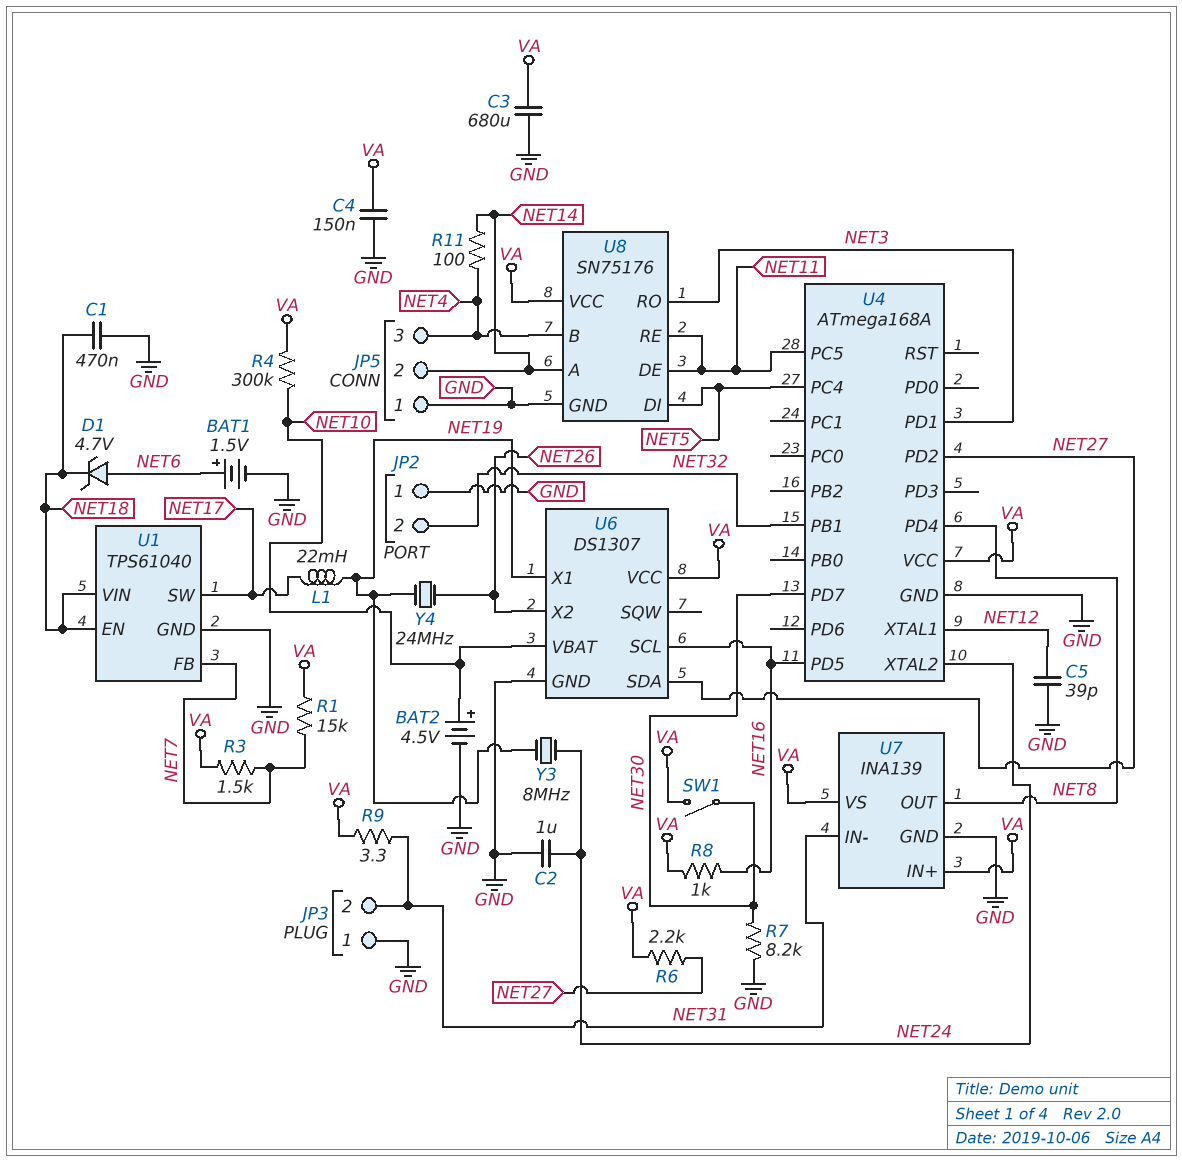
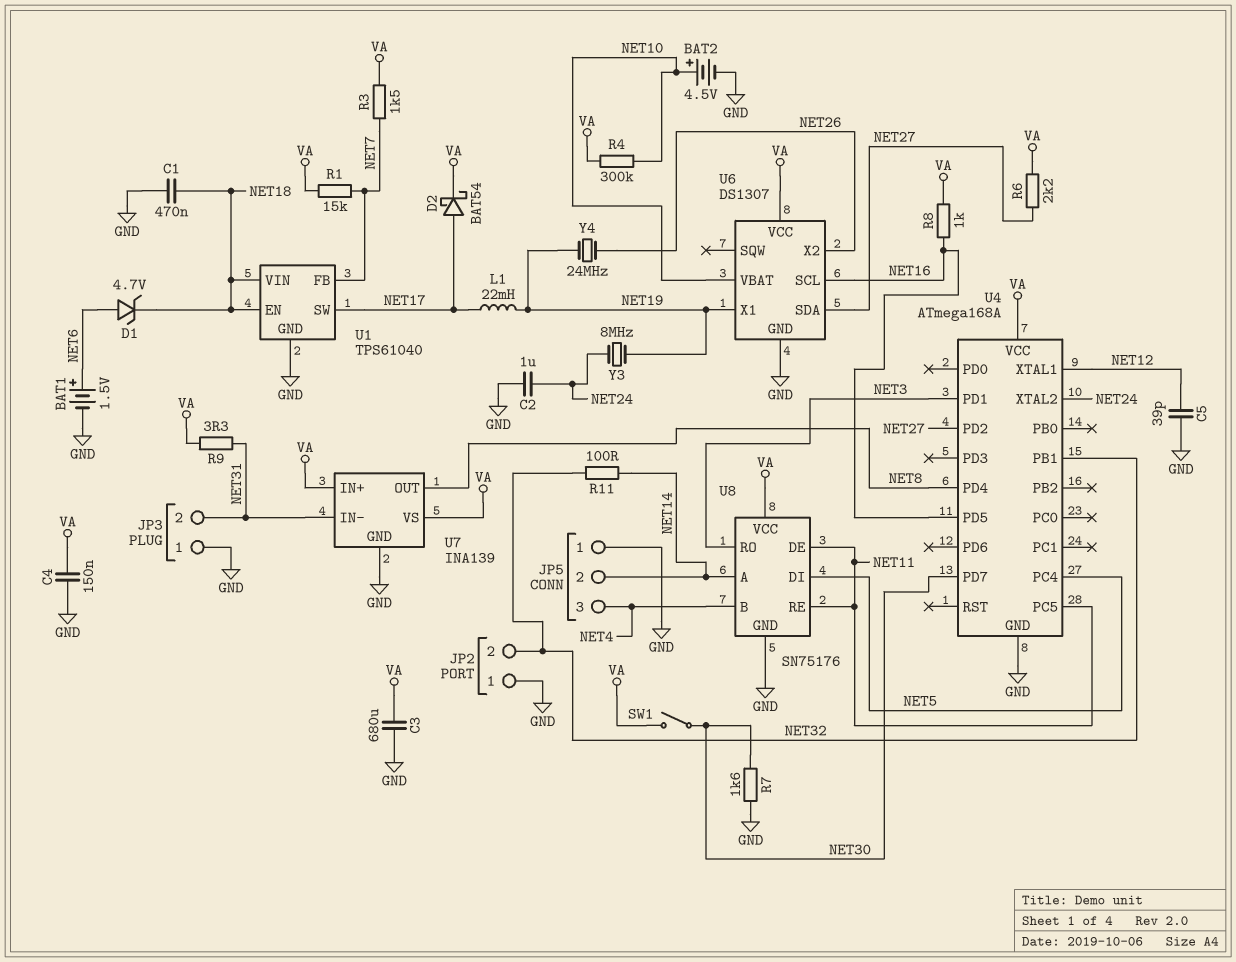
D2: none -> schottky BAT54 (A NET17, K VA)
R7: 8.2k (GND, NET30) -> 1.6k (GND, NET30)
R11: 100 (NET4, NET14) -> 100 (NET14, NET32)

